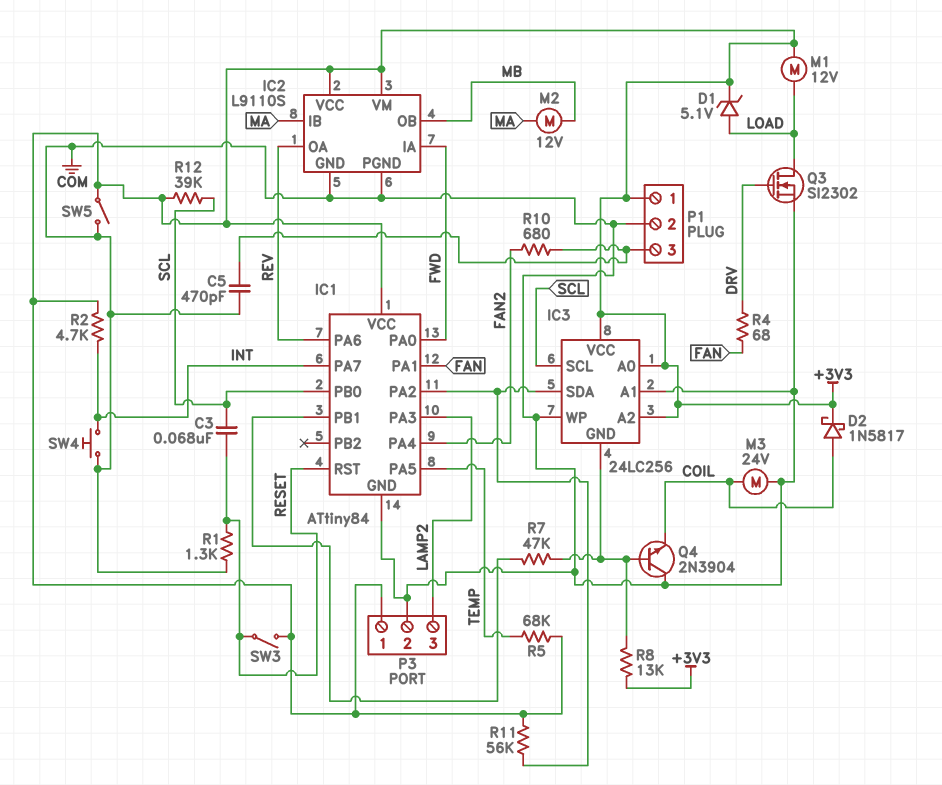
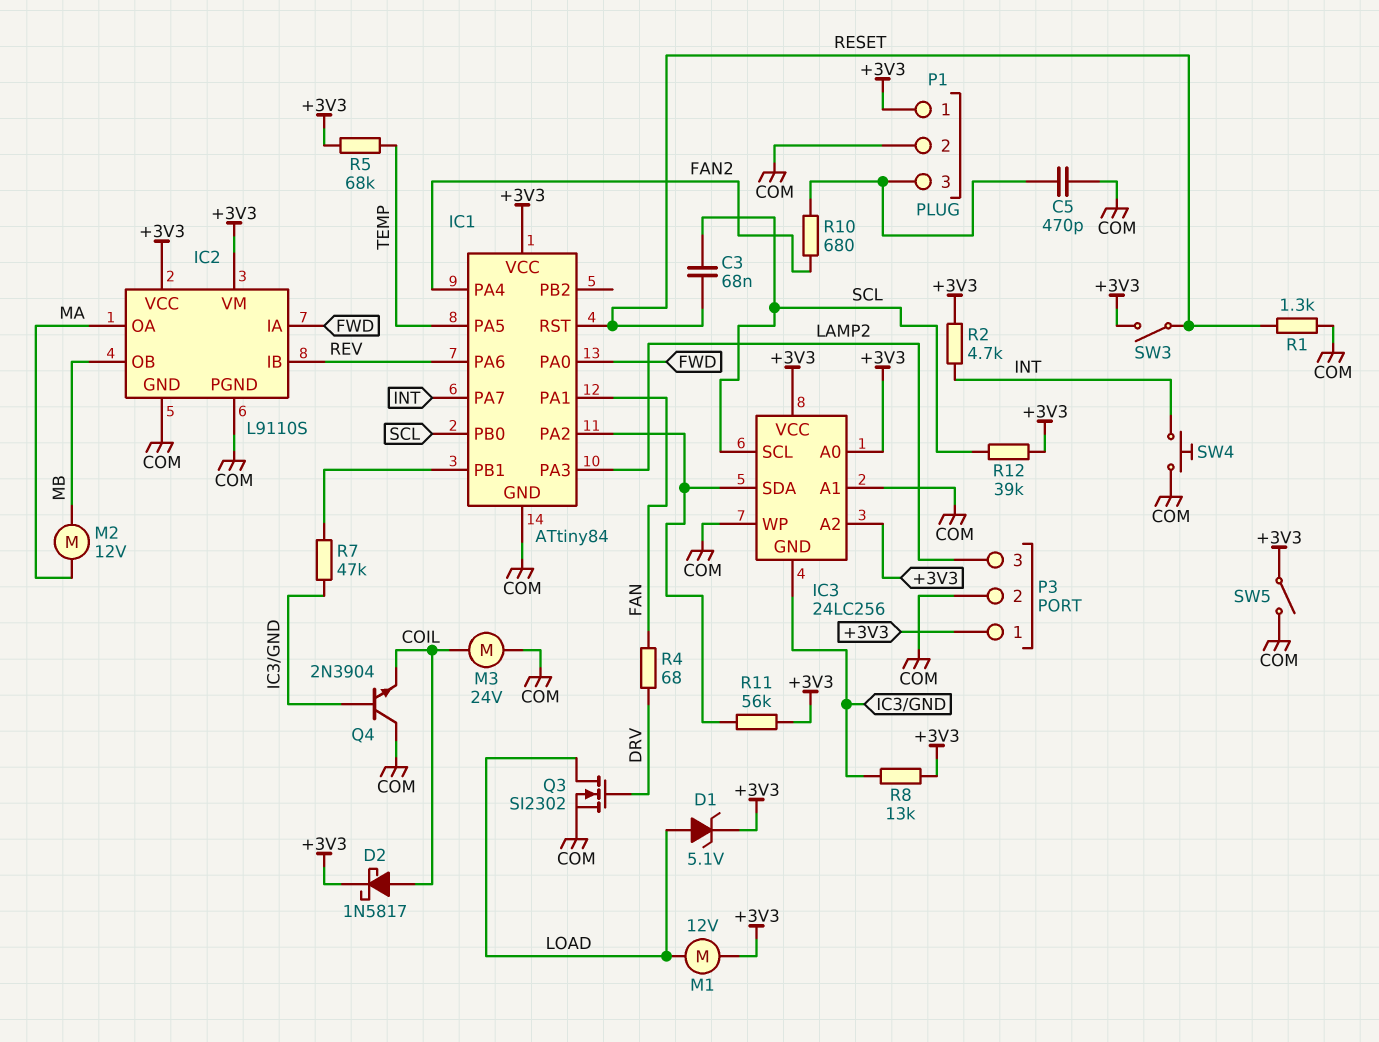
IC2 pin IB: MA -> REV
IC2 pin OA: REV -> MA

